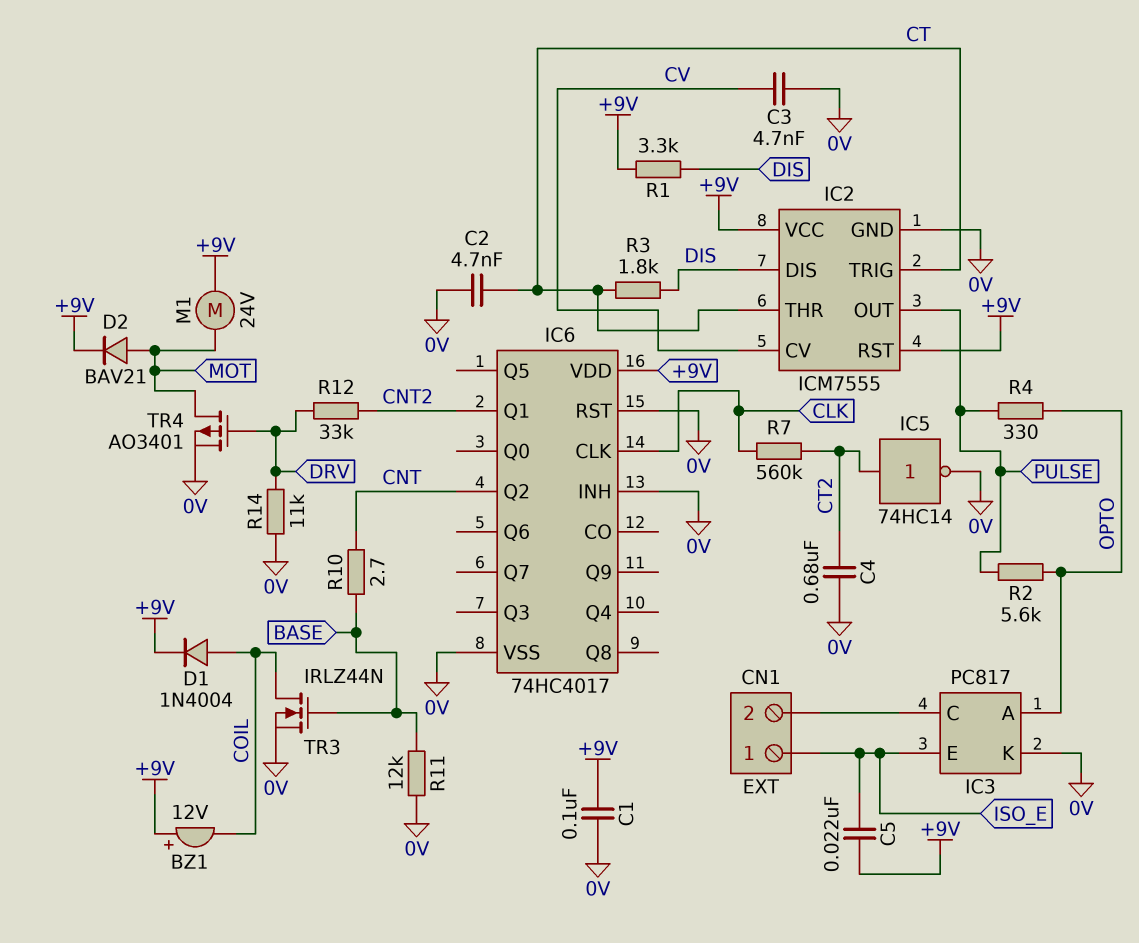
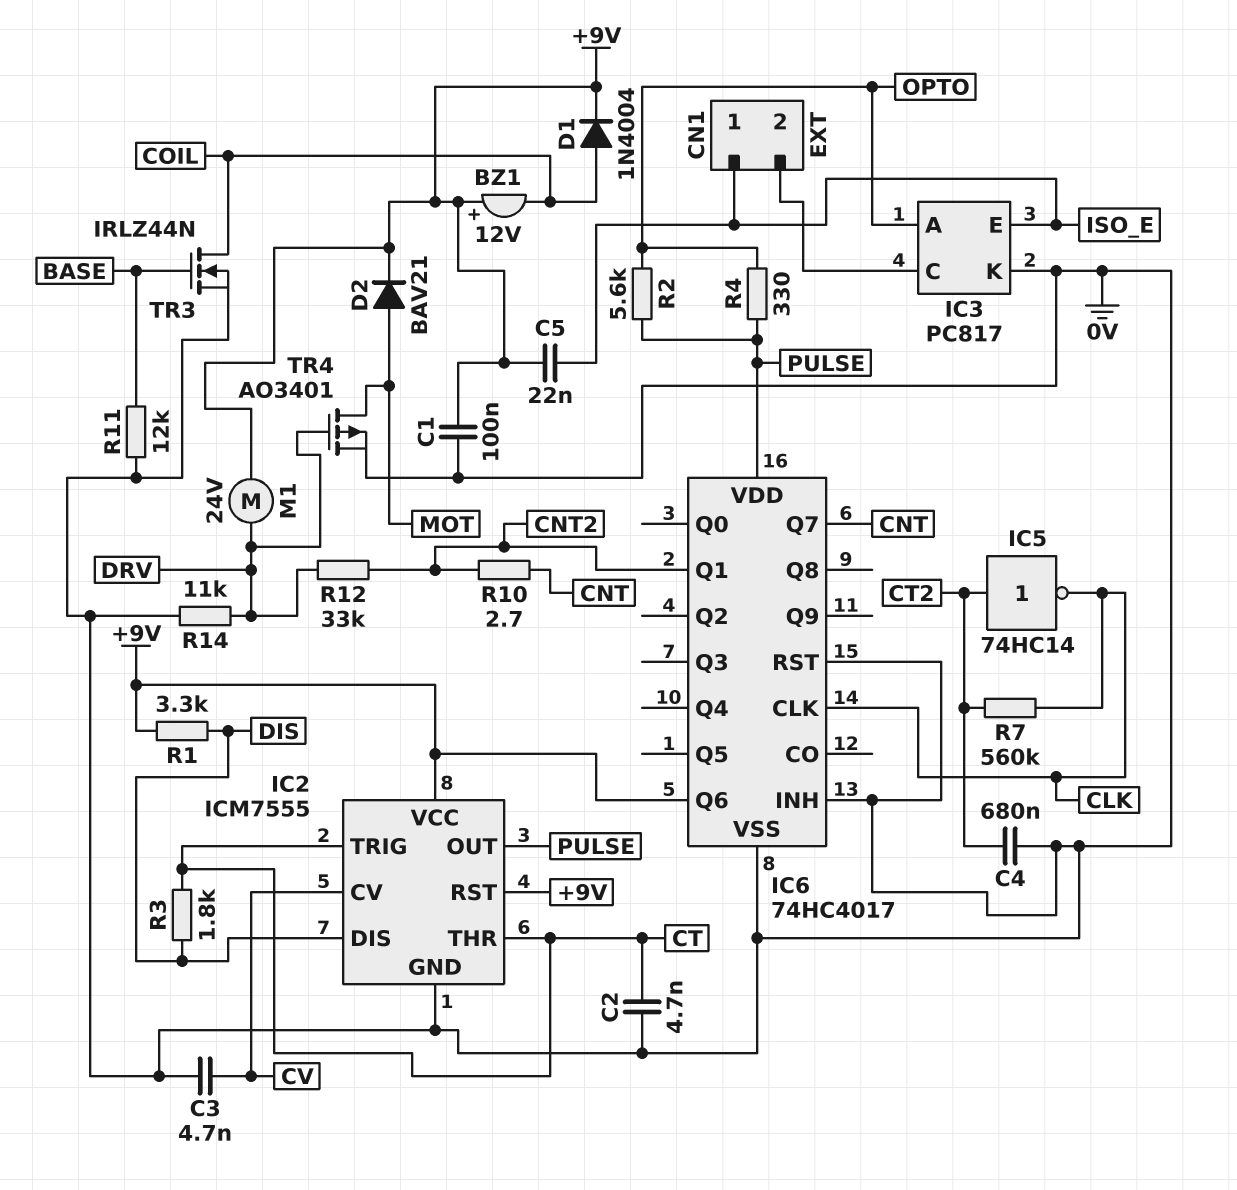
IC5: NOT 74HC14 (in CT2, out 0V) -> NOT 74HC14 (in CT2, out CLK)
IC6 pin Q2: CNT -> none
IC6 pin Q6: none -> +9V
IC6 pin Q7: none -> CNT
IC6 pin VDD: +9V -> PULSE
M1: motor 24V (+9V, MOT) -> motor 24V (+9V, DRV)
R10: 2.7 (BASE, CNT) -> 2.7 (CNT, CNT2)

